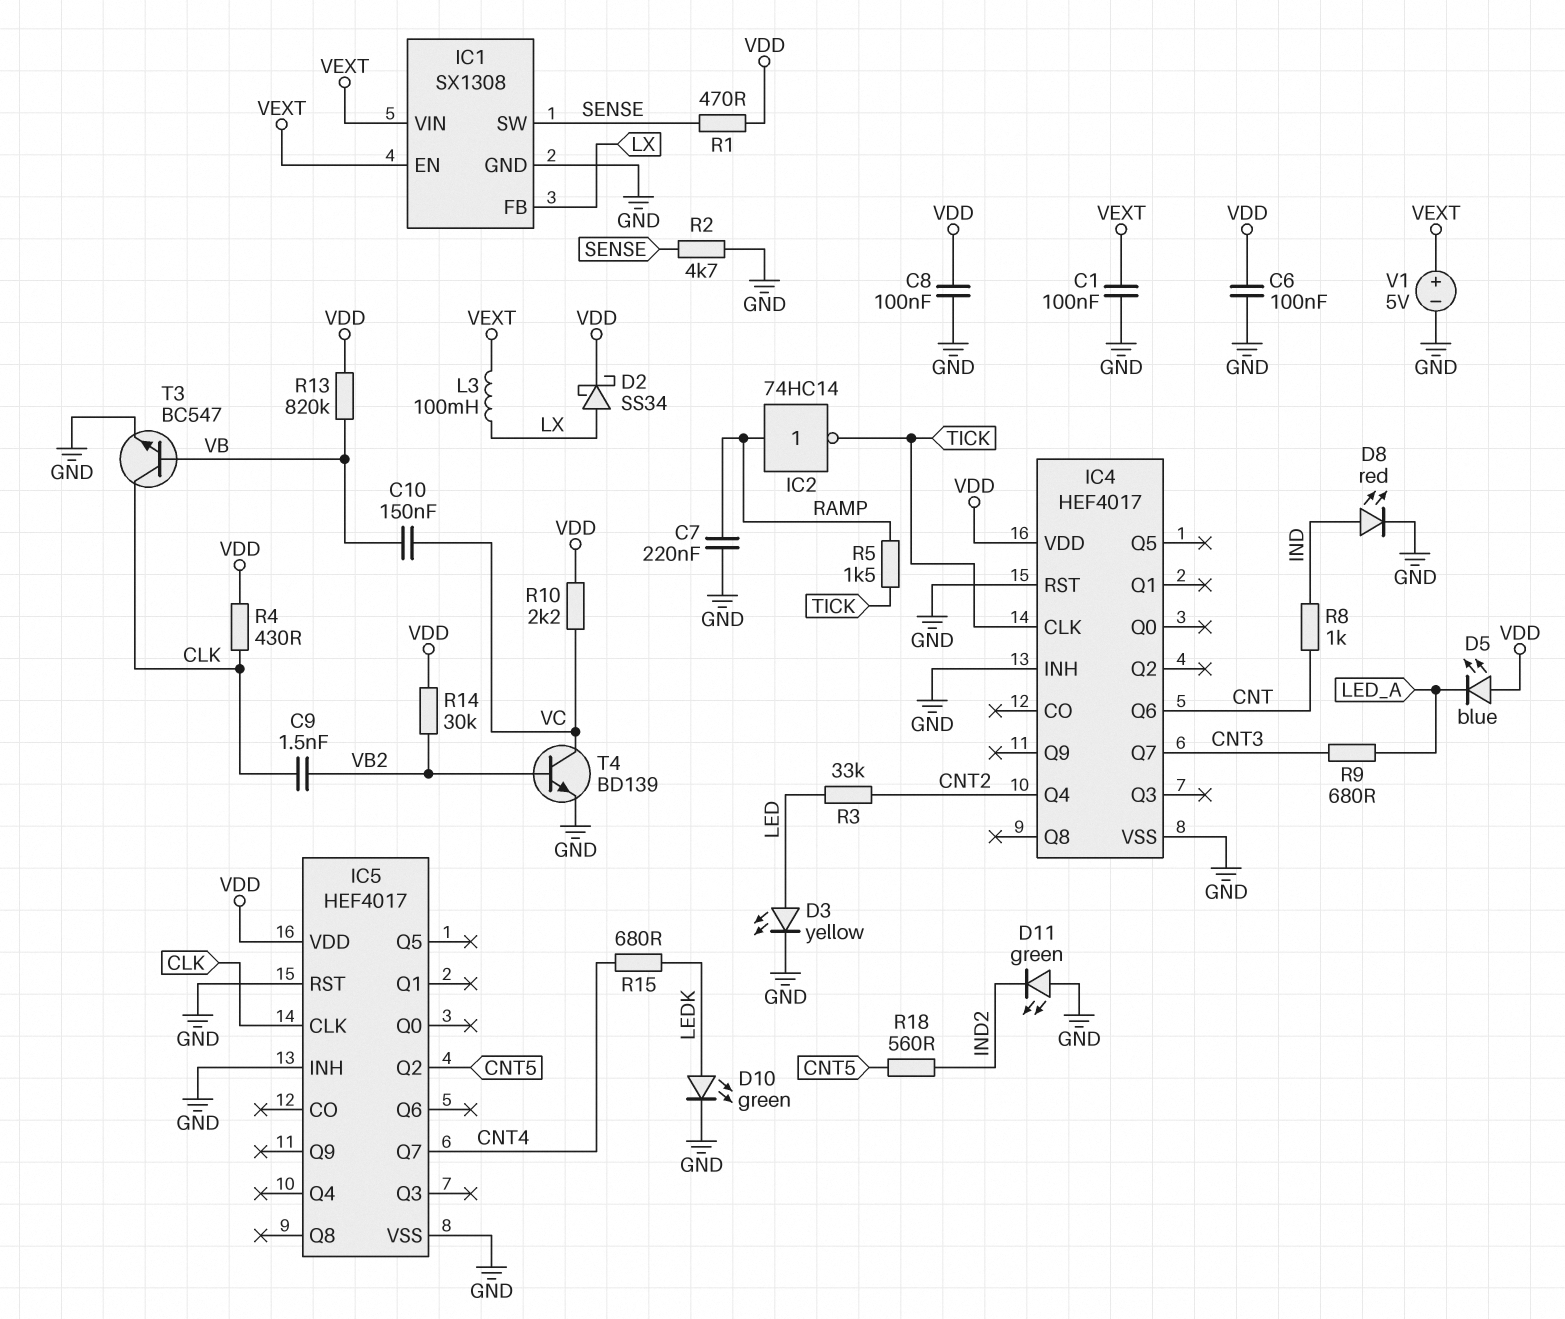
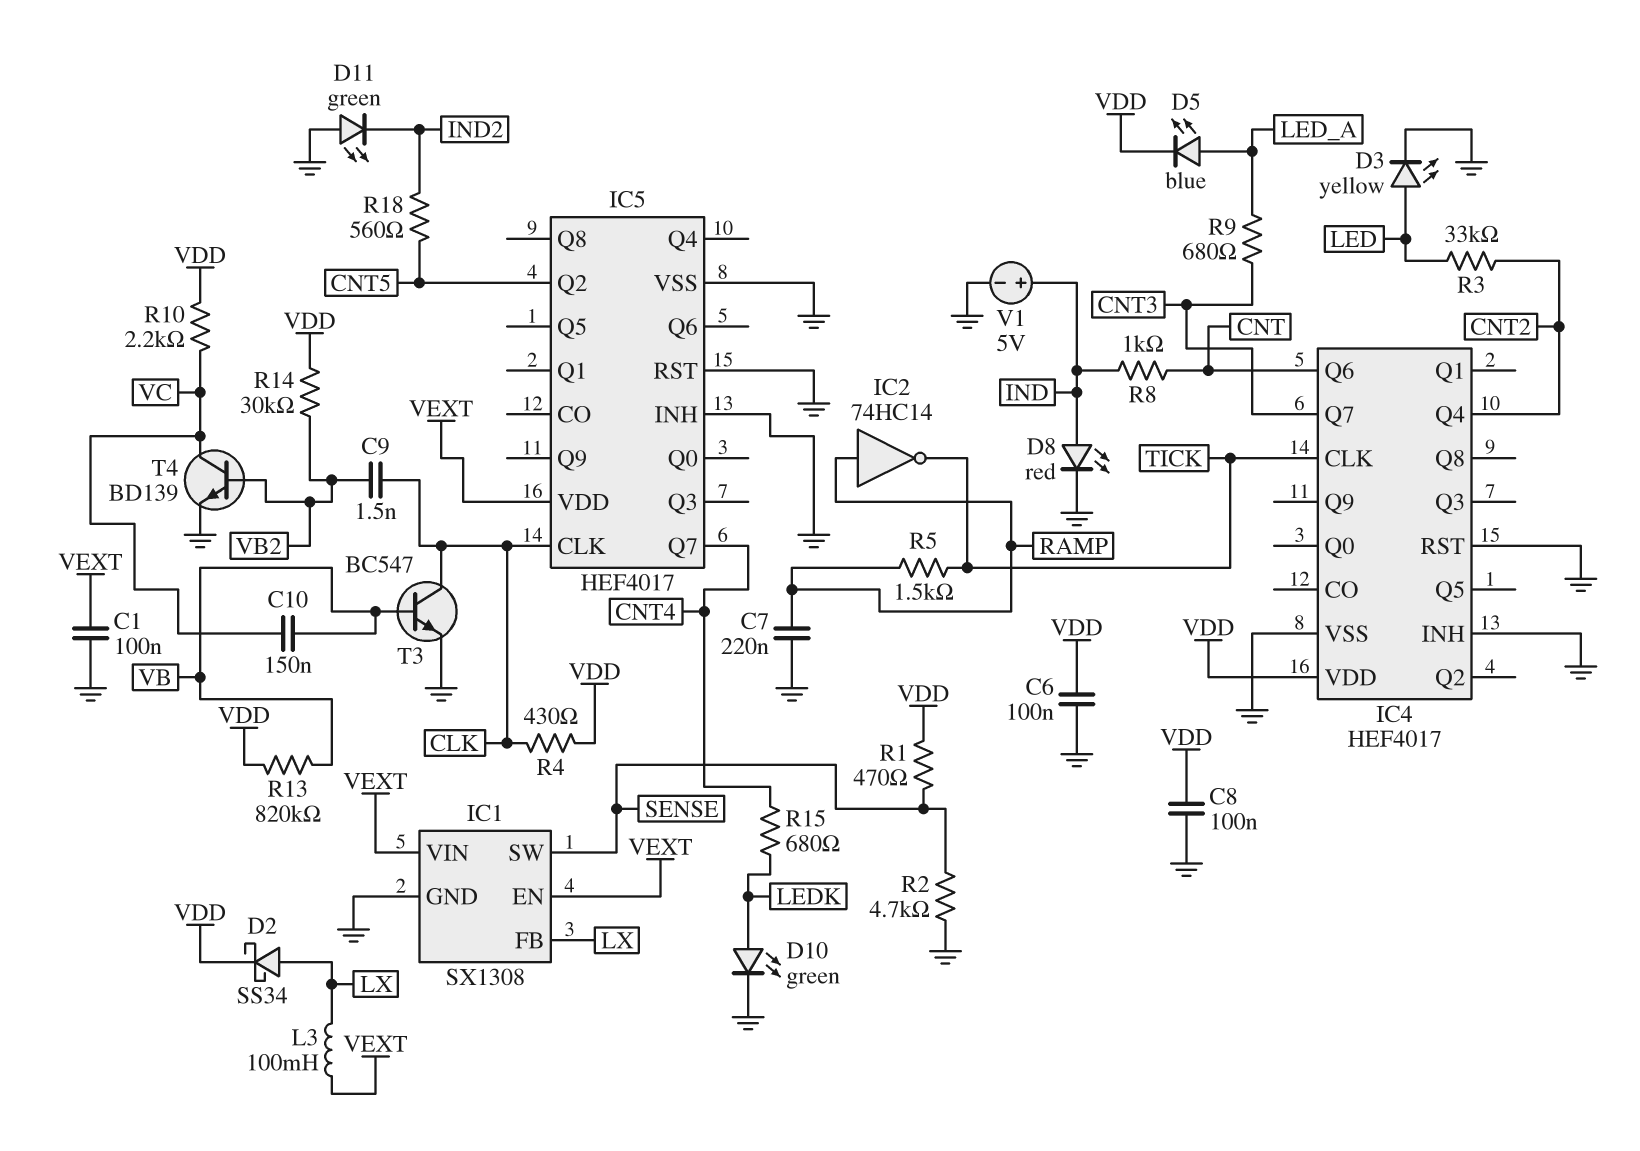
D5: LED blue (A VDD, K LED_A) -> LED blue (A LED_A, K VDD)
IC5 pin VDD: VDD -> VEXT
V1: 5V (plus VEXT, minus GND) -> 5V (plus IND, minus GND)

